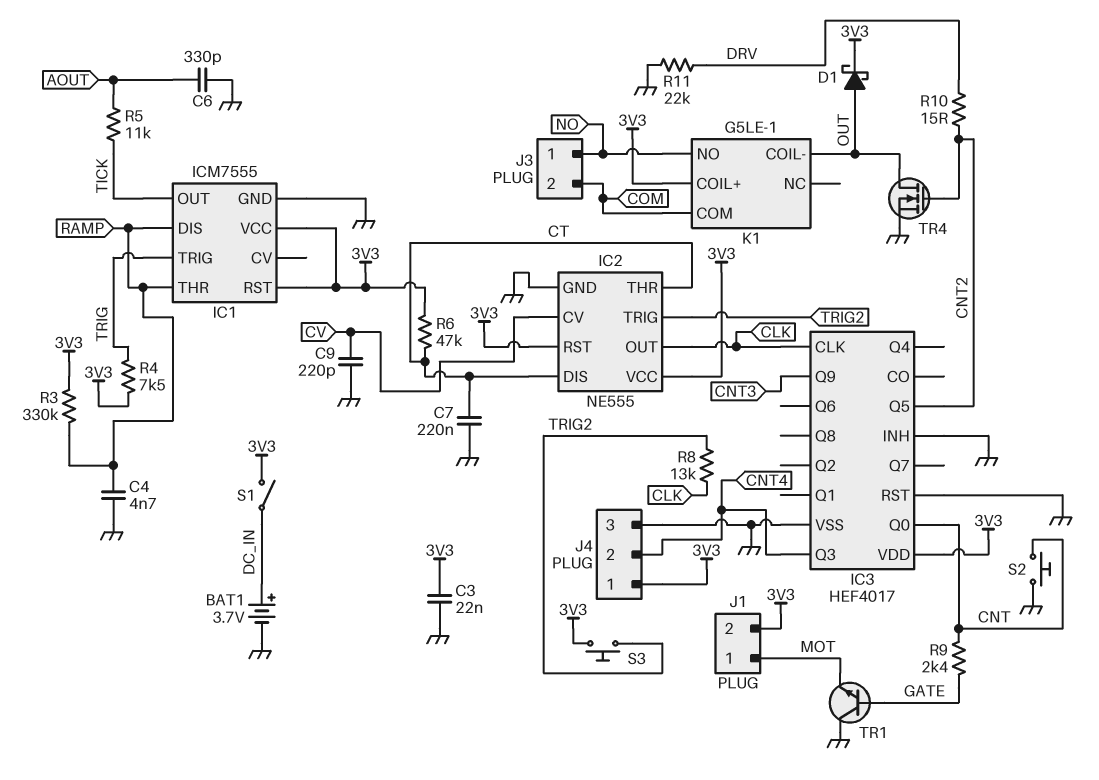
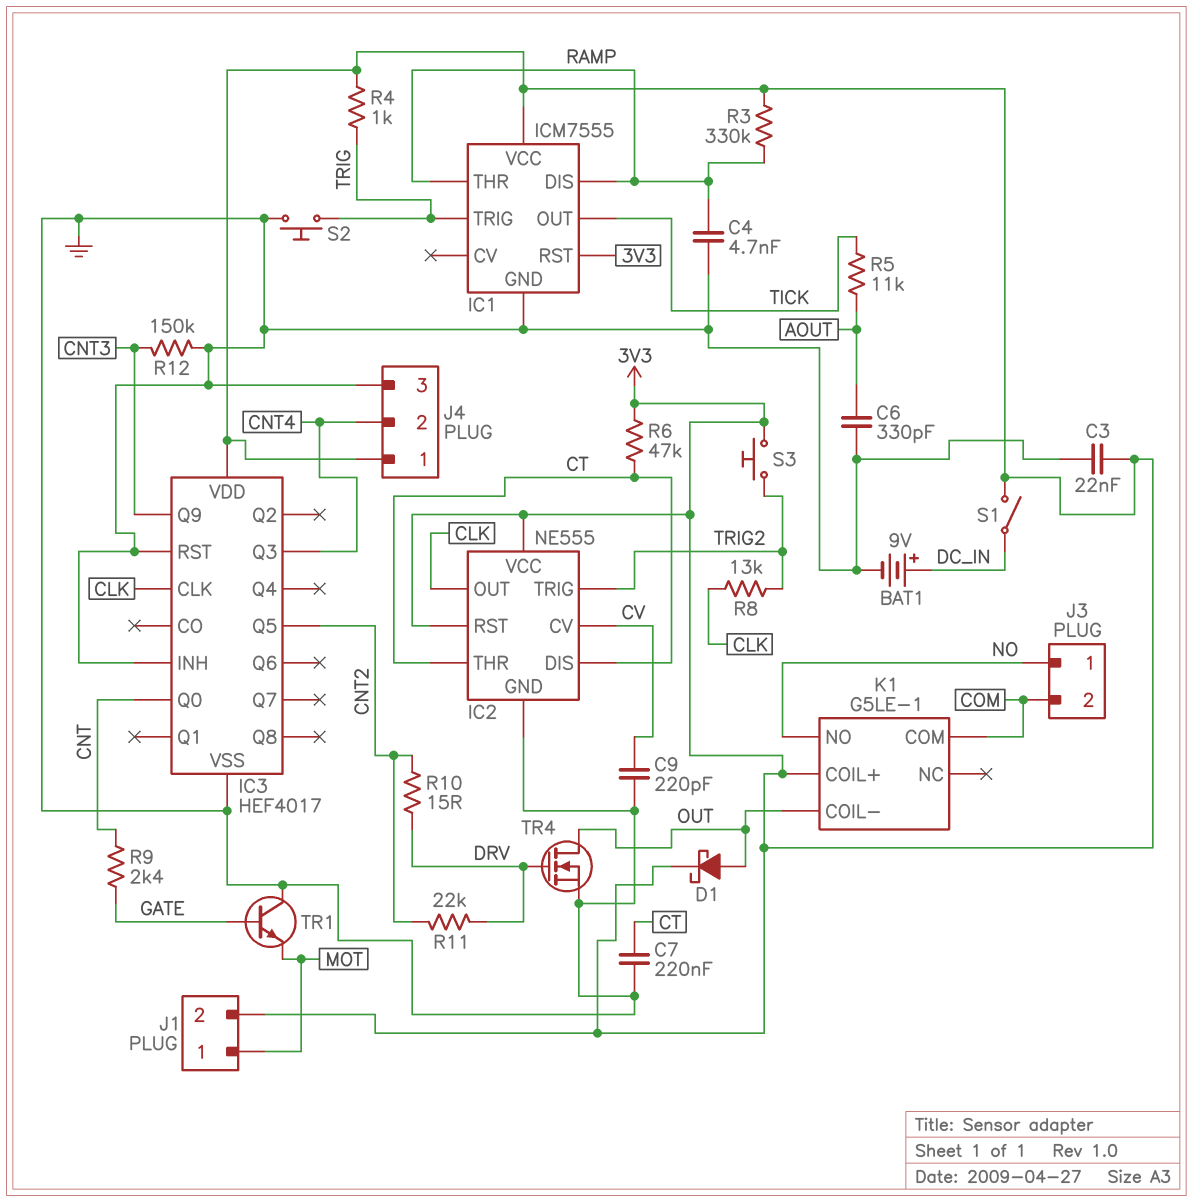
BAT1: 3.7V (plus DC_IN, minus GND) -> 9V (plus DC_IN, minus GND)
R4: 7.5k (3V3, TRIG) -> 1k (3V3, TRIG)
R11: 22k (DRV, GND) -> 22k (CNT2, DRV)
R12: none -> 150k (CNT3, GND)
S2: button (CNT, GND) -> button (GND, TRIG)
TR4: NMOS (G CNT2, D OUT, S GND) -> NMOS (G DRV, D OUT, S GND)

